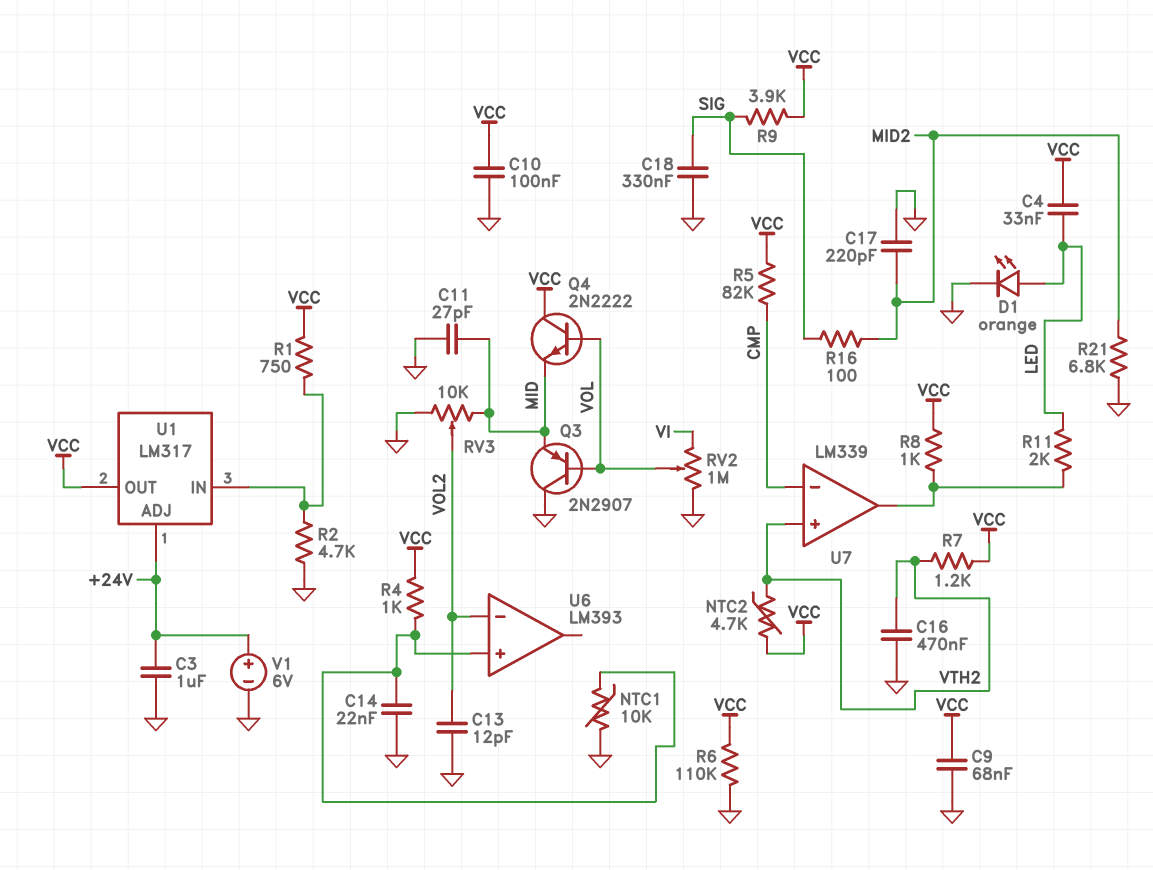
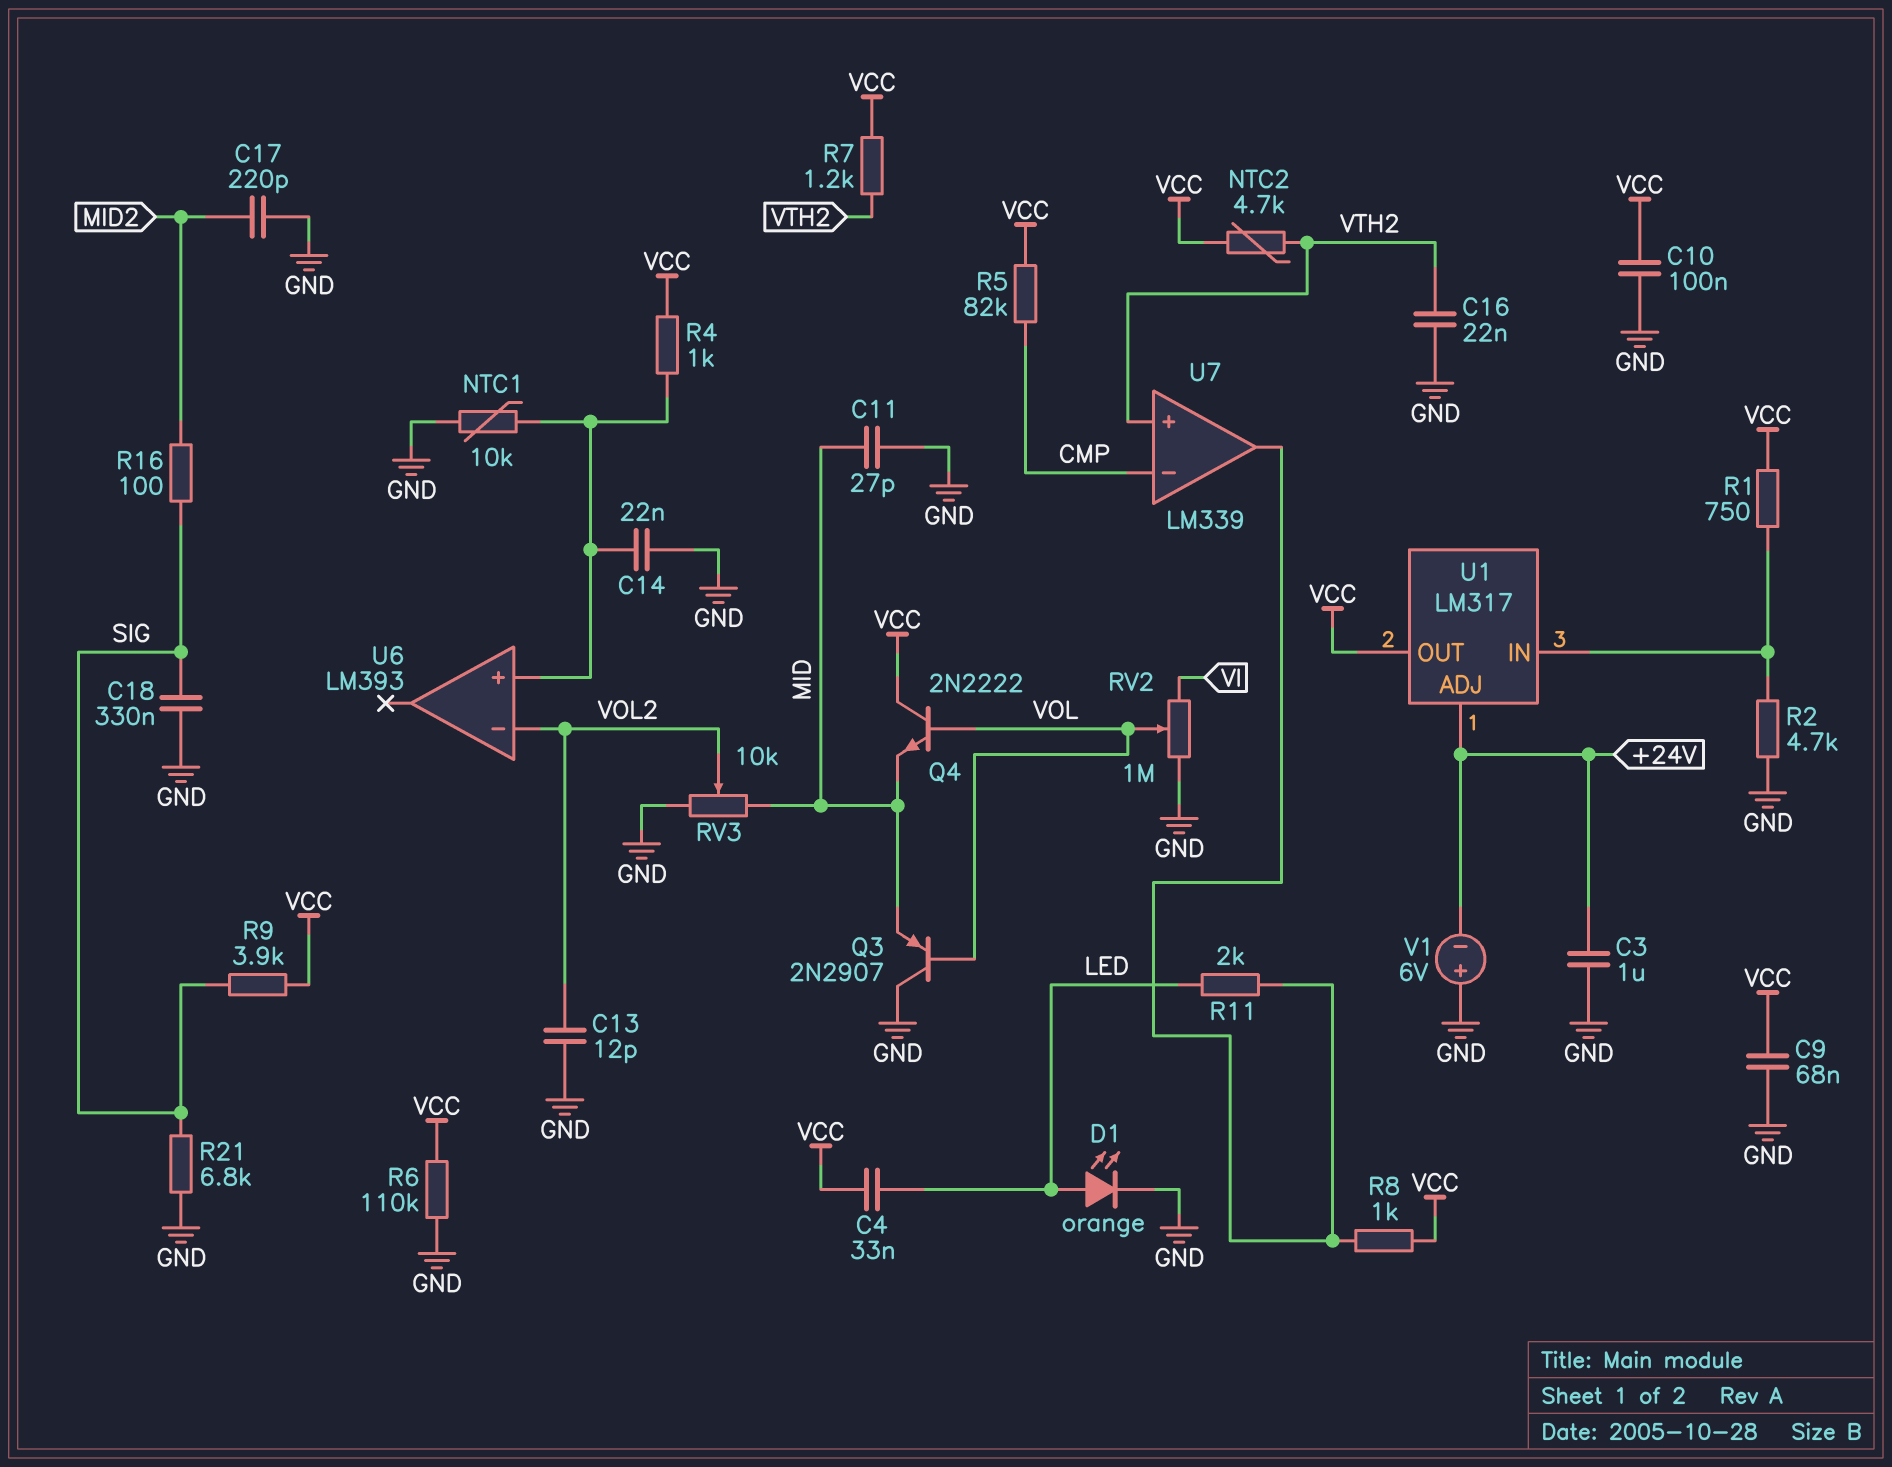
C16: 470nF (GND, VTH2) -> 22nF (GND, VTH2)
R21: 6.8k (GND, MID2) -> 6.8k (GND, SIG)
V1: 6V (plus +24V, minus GND) -> 6V (plus GND, minus +24V)

